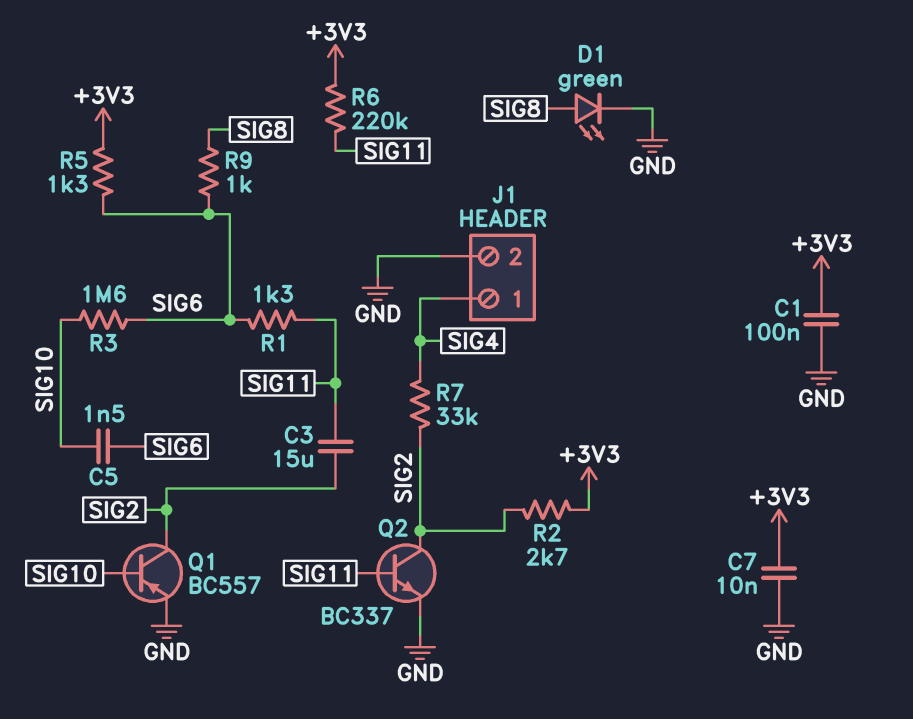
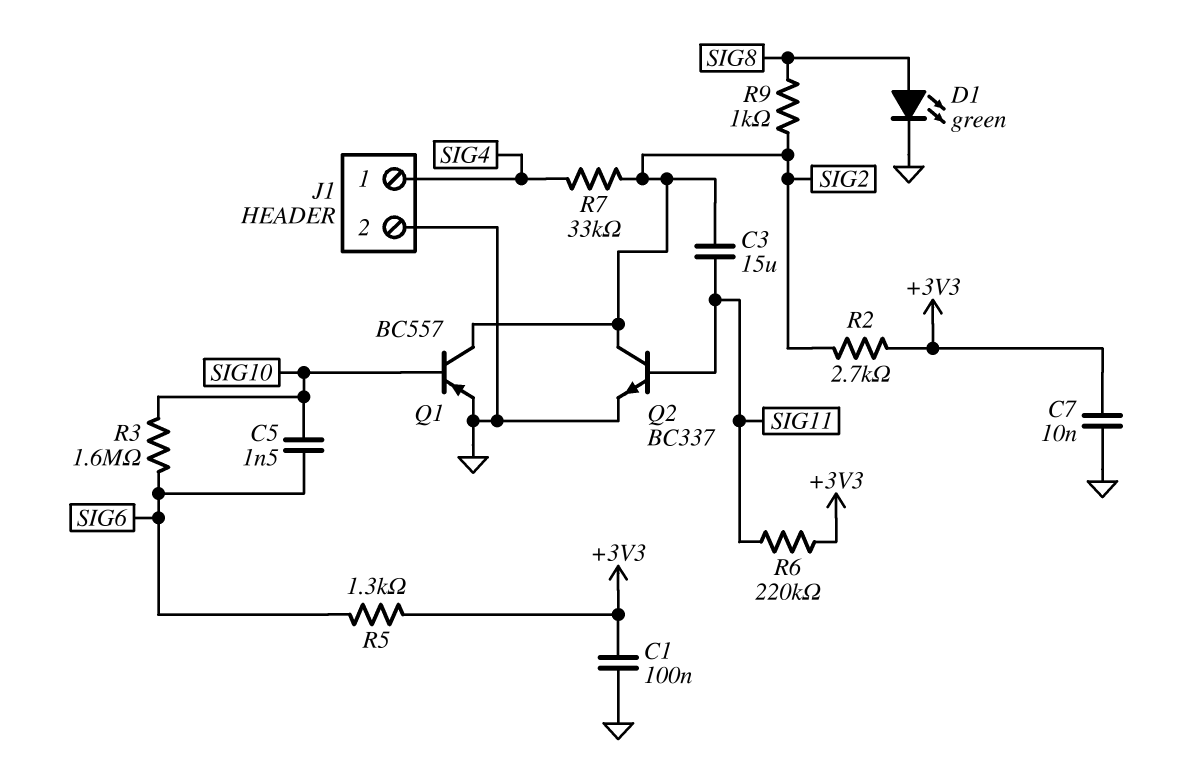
R1: 1.3k (SIG6, SIG11) -> none
R9: 1k (SIG6, SIG8) -> 1k (SIG2, SIG8)

